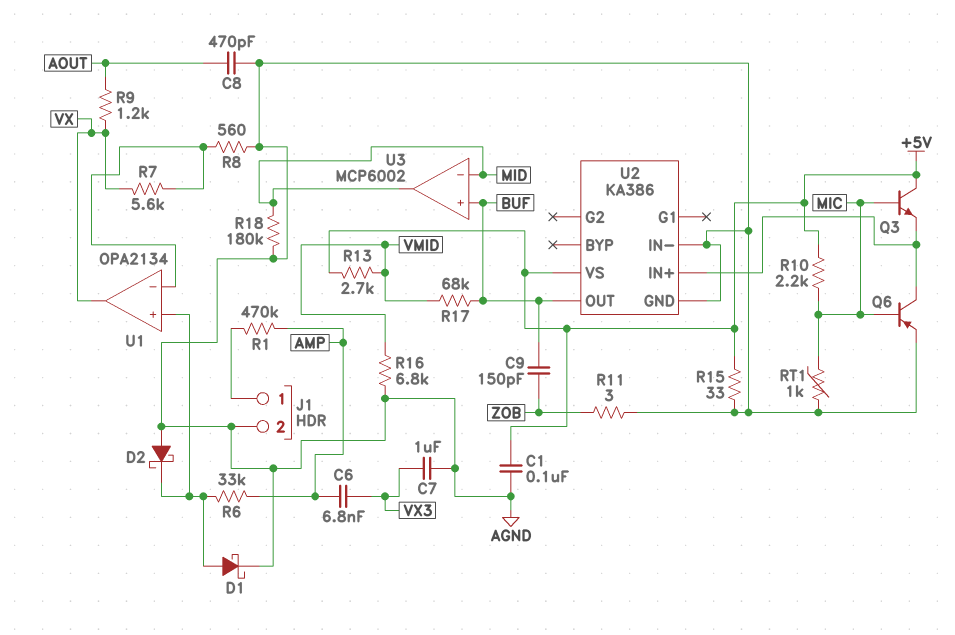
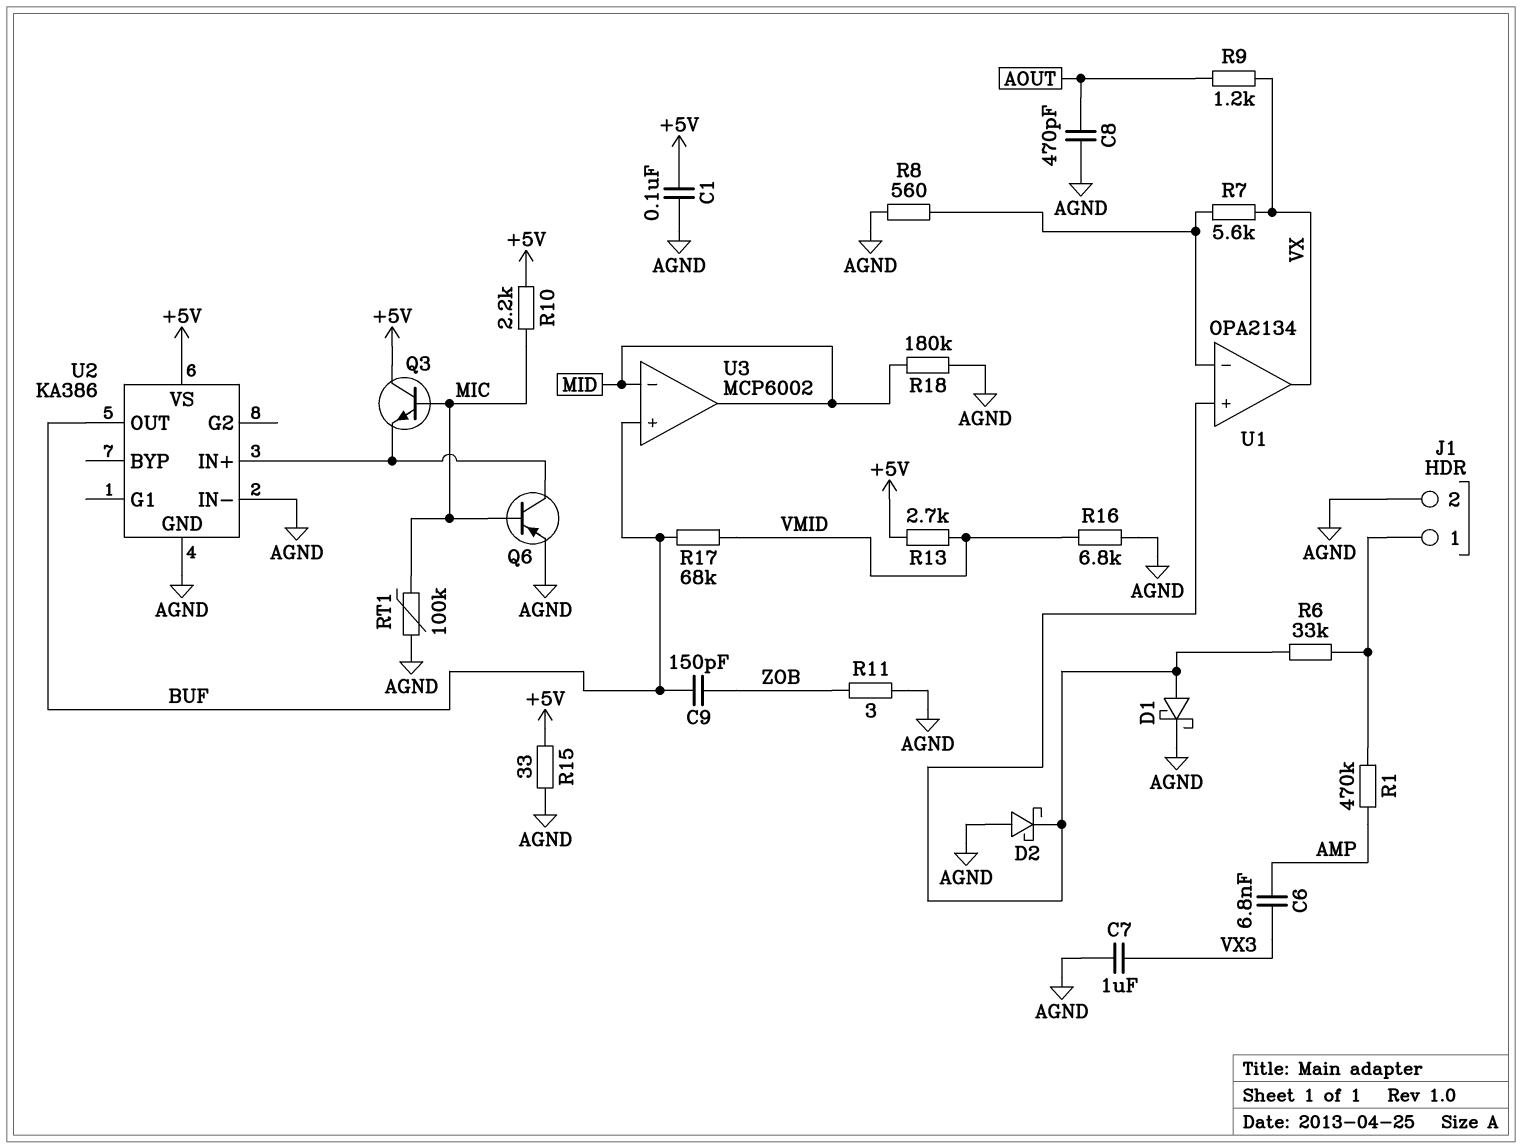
R6: 33k (AMP, U1/in+) -> 33k (J1/1, U1/in+)
RT1: 1k (AGND, MIC) -> 100k (AGND, MIC)

